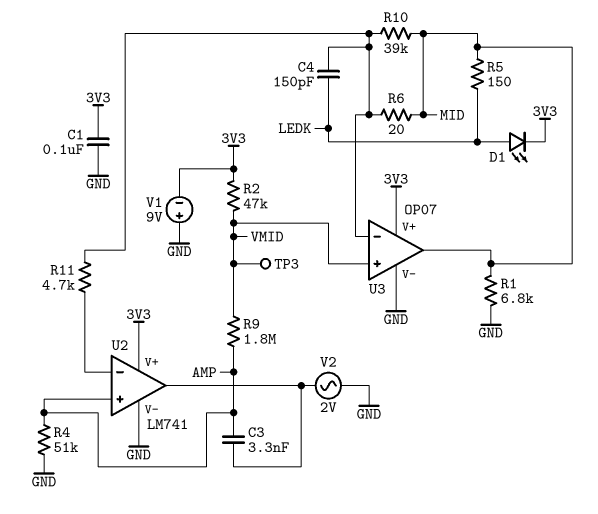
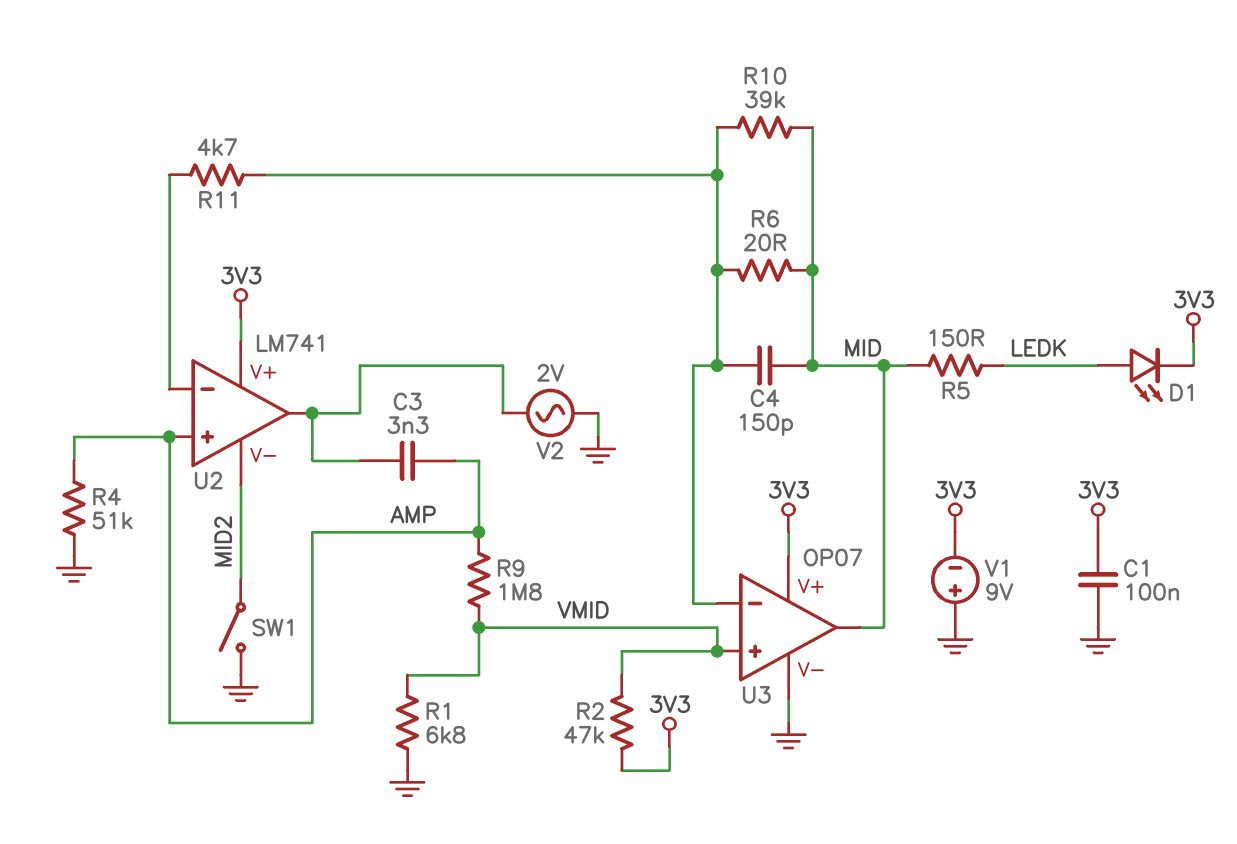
C4: 150pF (LEDK, U3/in-) -> 150pF (MID, U3/in-)
R1: 6.8k (GND, MID) -> 6.8k (GND, VMID)
SW1: none -> switch (GND, MID2)
TP3: test point (VMID) -> none
U2 pin V-: GND -> MID2

